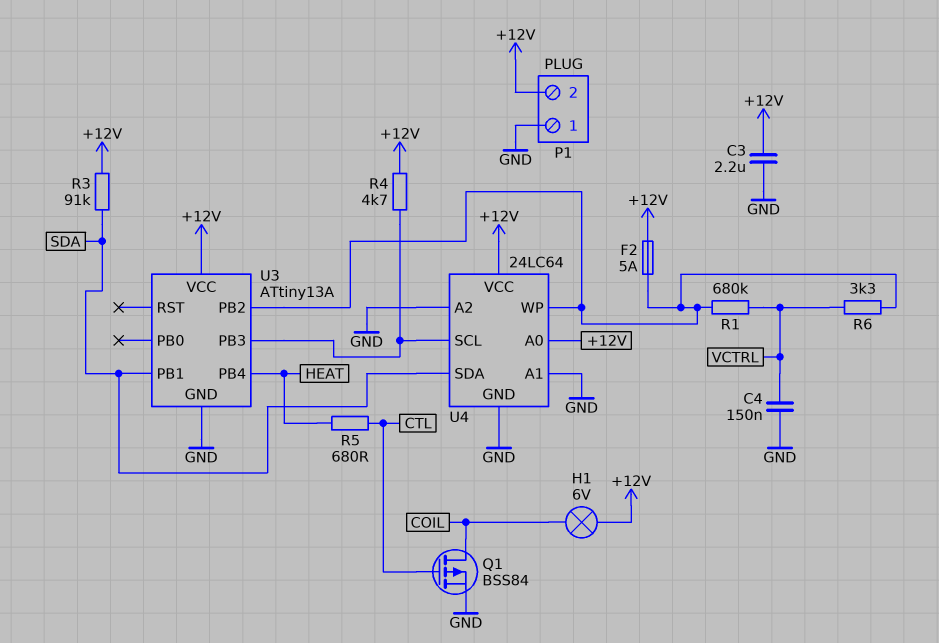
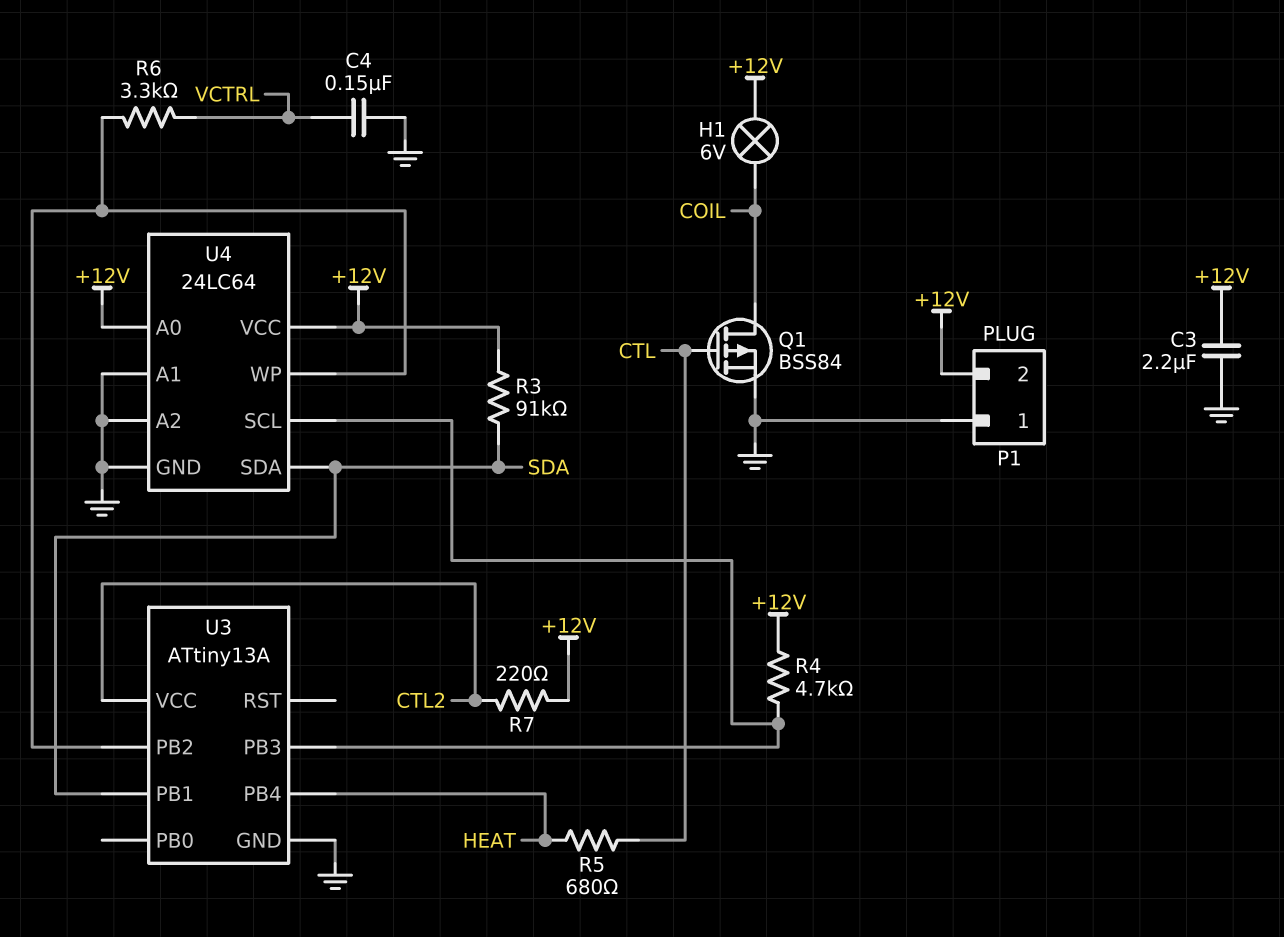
F2: 5A (+12V, U3/PB2) -> none
R1: 680k (U3/PB2, VCTRL) -> none
R7: none -> 220 (+12V, CTL2)
U3 pin VCC: +12V -> CTL2

